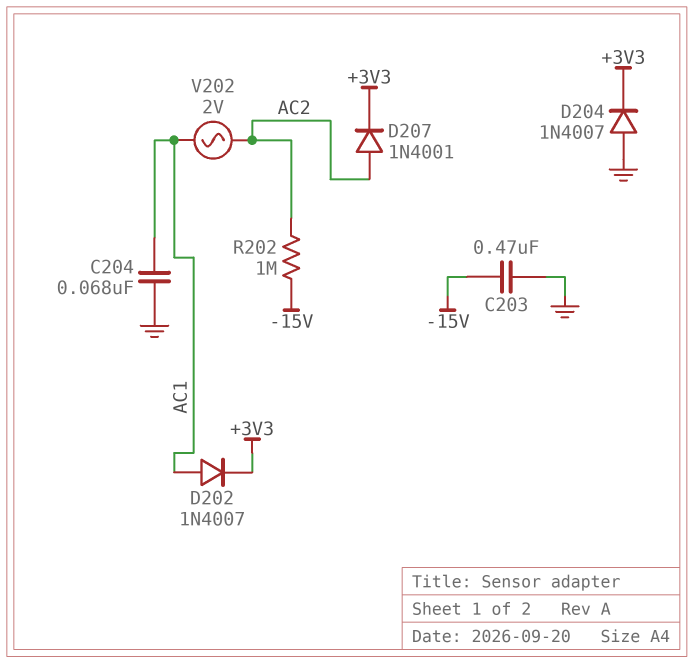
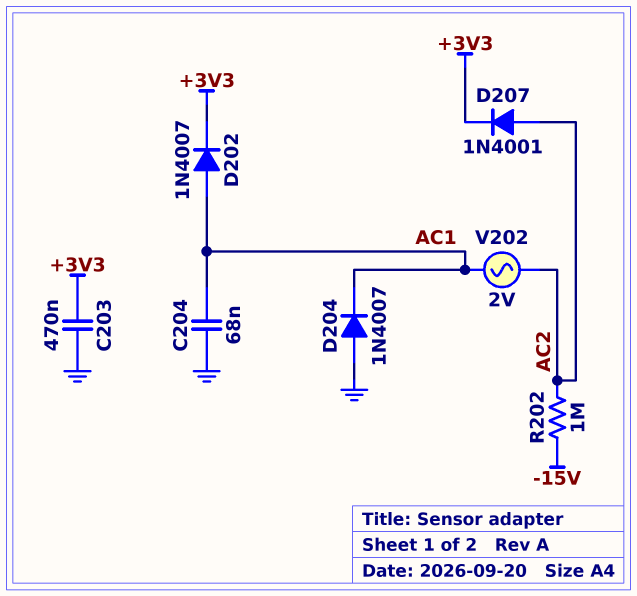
C203: 470nF (-15V, GND) -> 470nF (+3V3, GND)
D204: diode 1N4007 (A GND, K +3V3) -> diode 1N4007 (A GND, K AC1)

